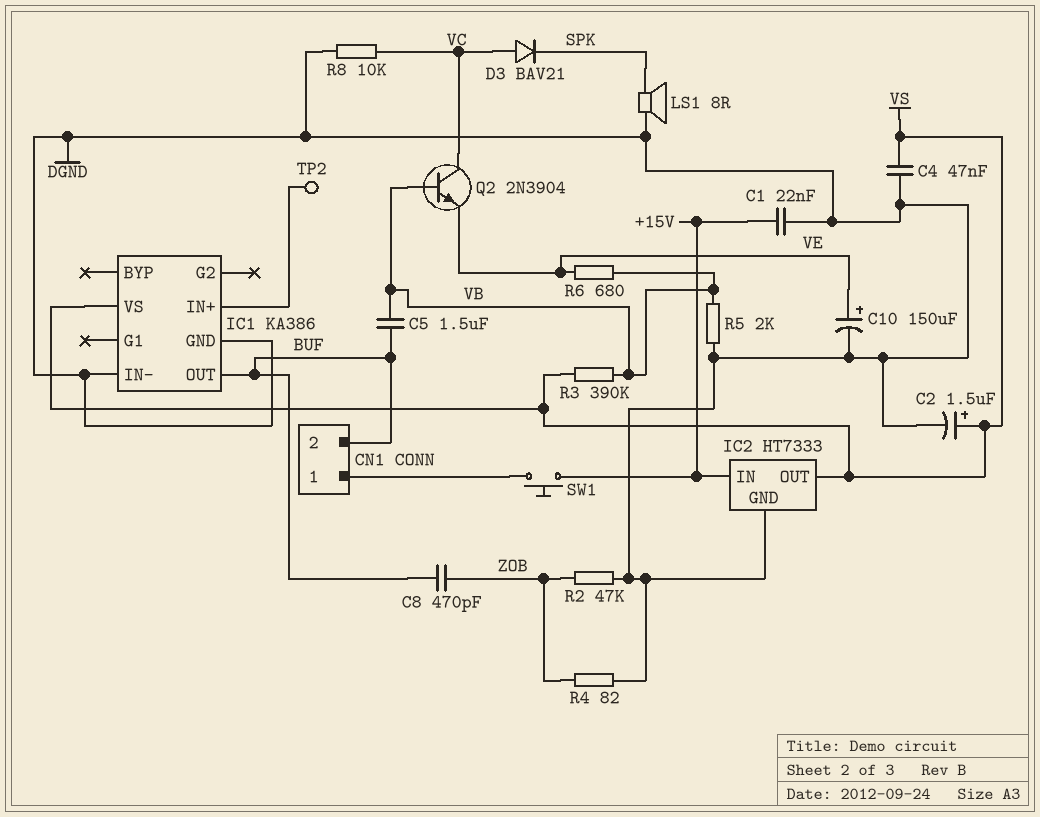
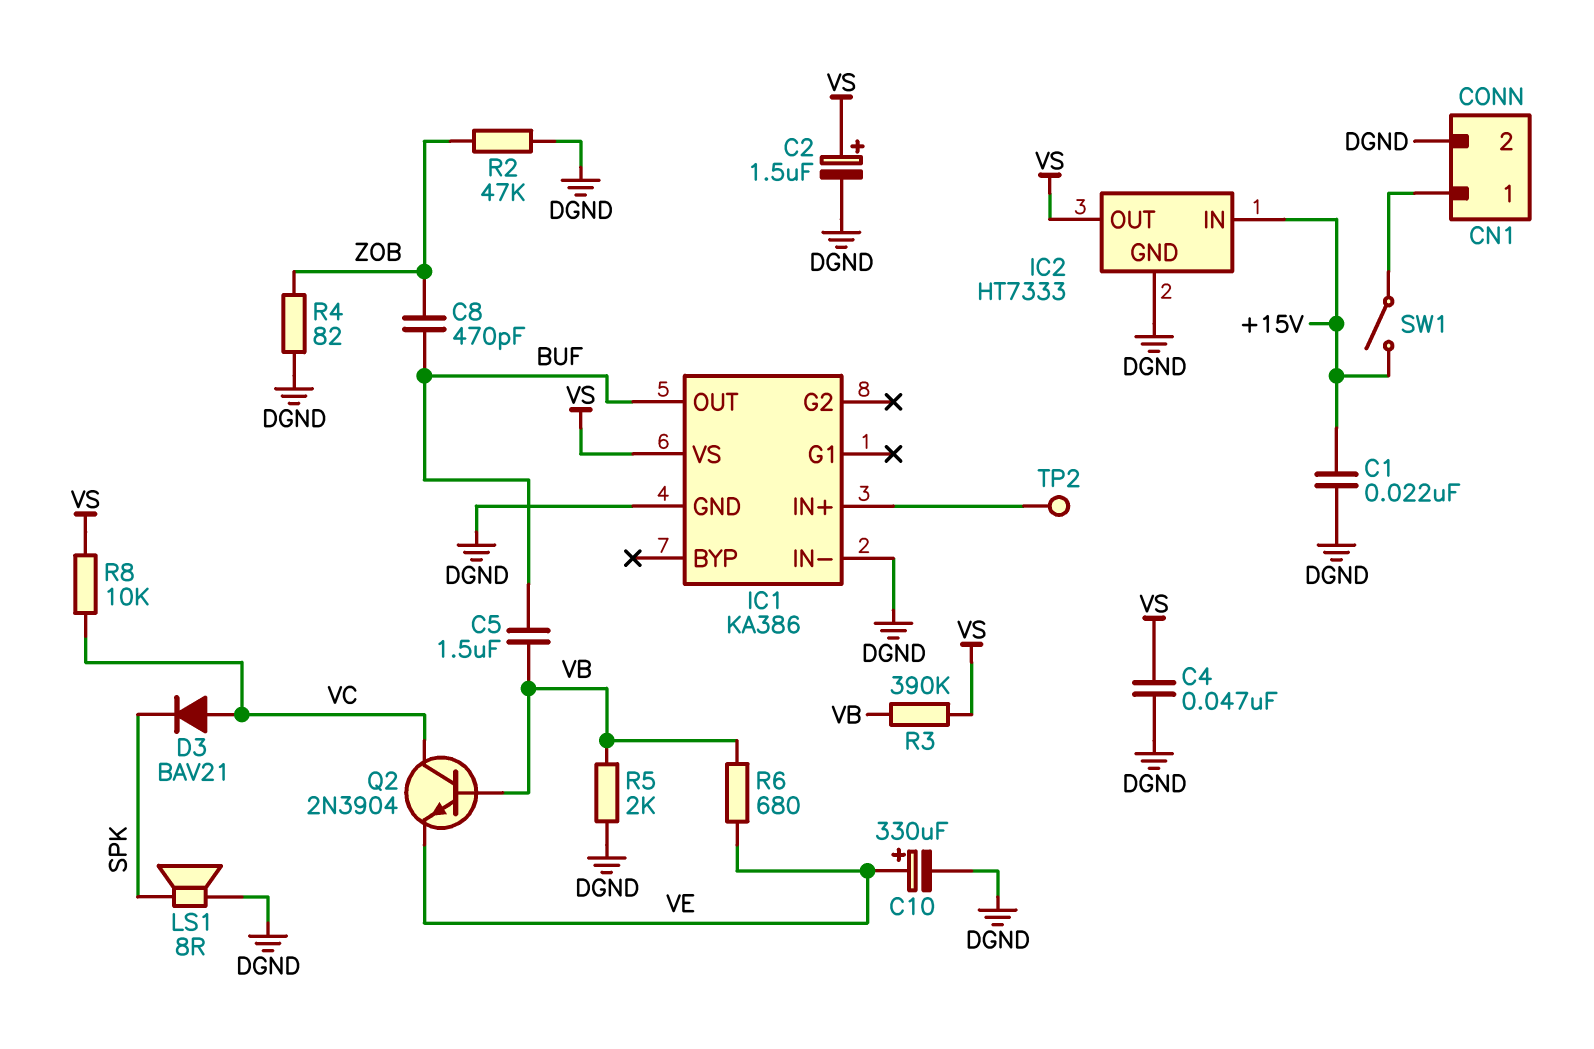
C10: 150uF (plus VE, minus DGND) -> 330uF (plus VE, minus DGND)
CN1 pin 2: BUF -> DGND
R8: 10k (DGND, VC) -> 10k (VC, VS)
SW1: button (+15V, CN1/1) -> switch (+15V, CN1/1)

